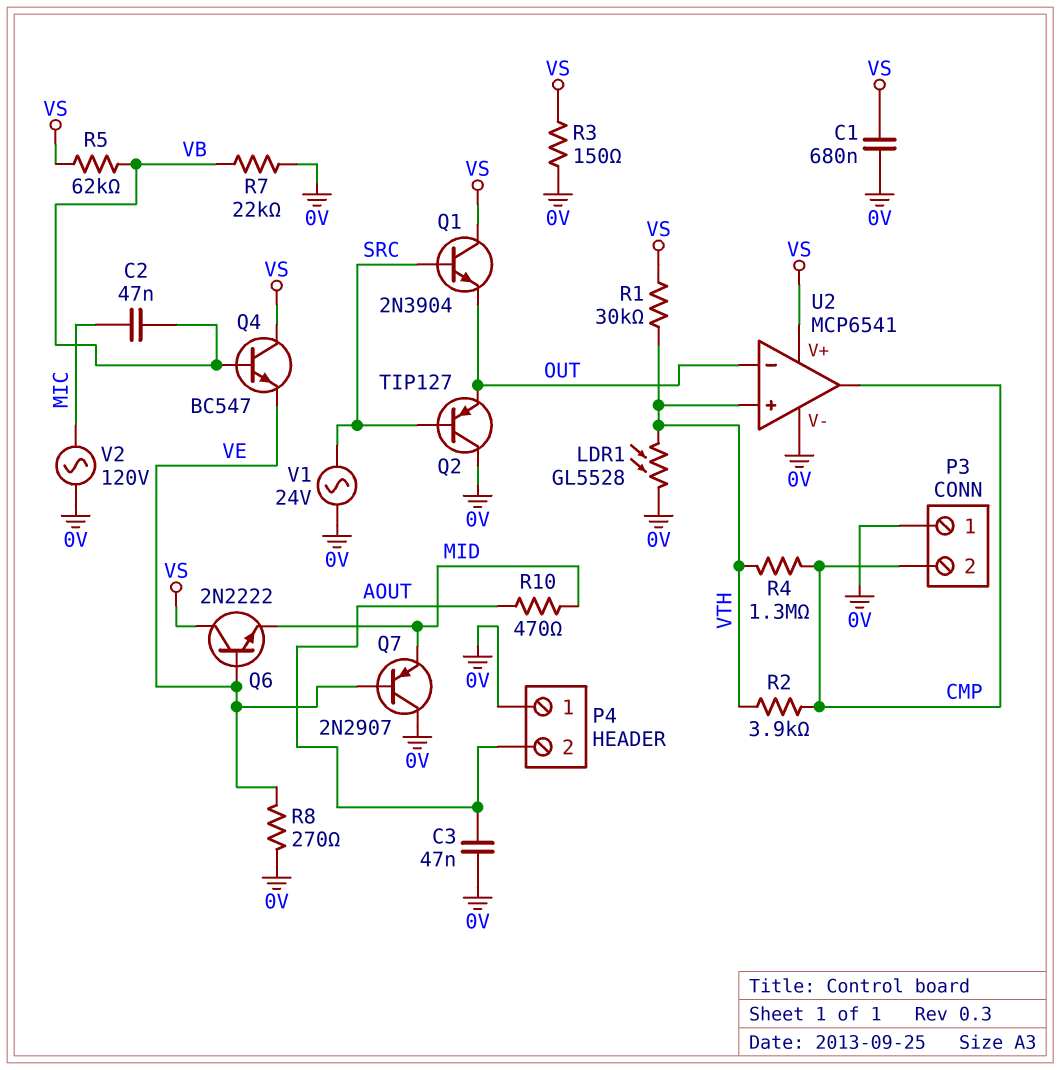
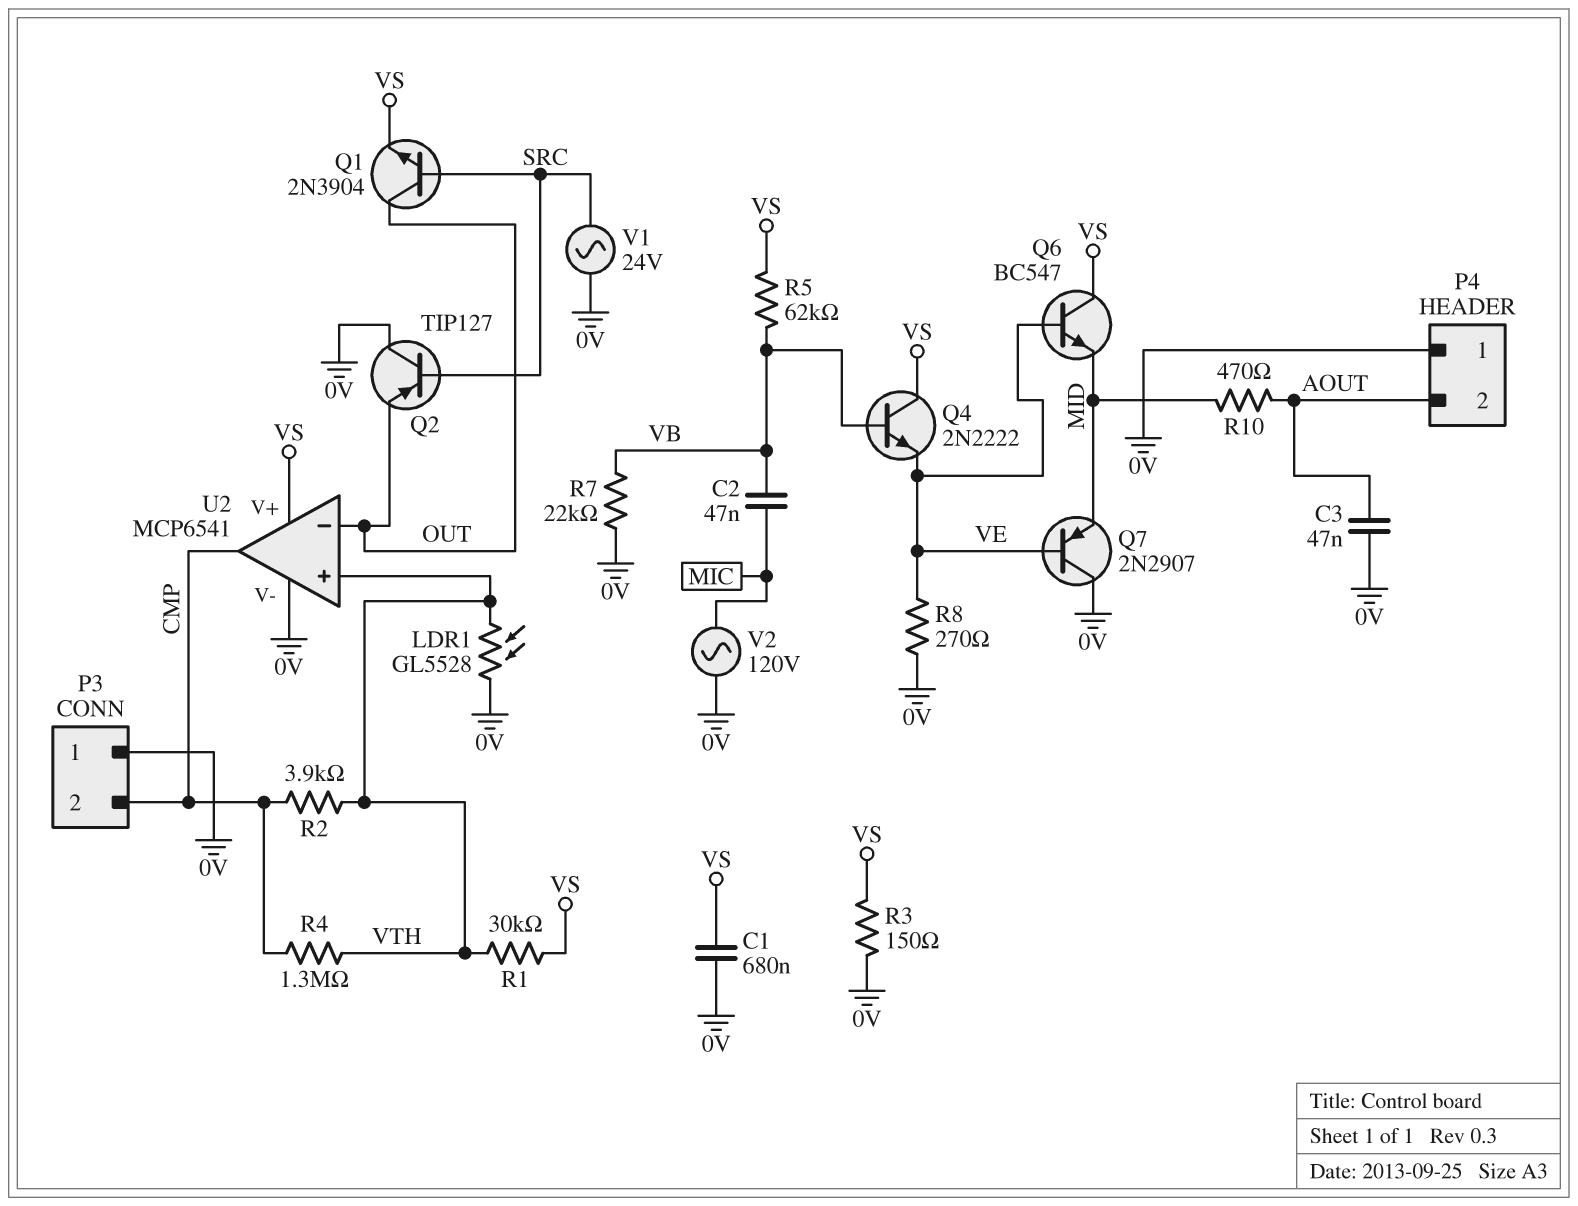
Q1: NPN 2N3904 (B SRC, C VS, E OUT) -> NPN 2N3904 (B SRC, C OUT, E VS)
Q4: NPN BC547 (B VB, C VS, E VE) -> NPN 2N2222 (B VB, C VS, E VE)
Q6: NPN 2N2222 (B VE, C VS, E MID) -> NPN BC547 (B VE, C VS, E MID)

